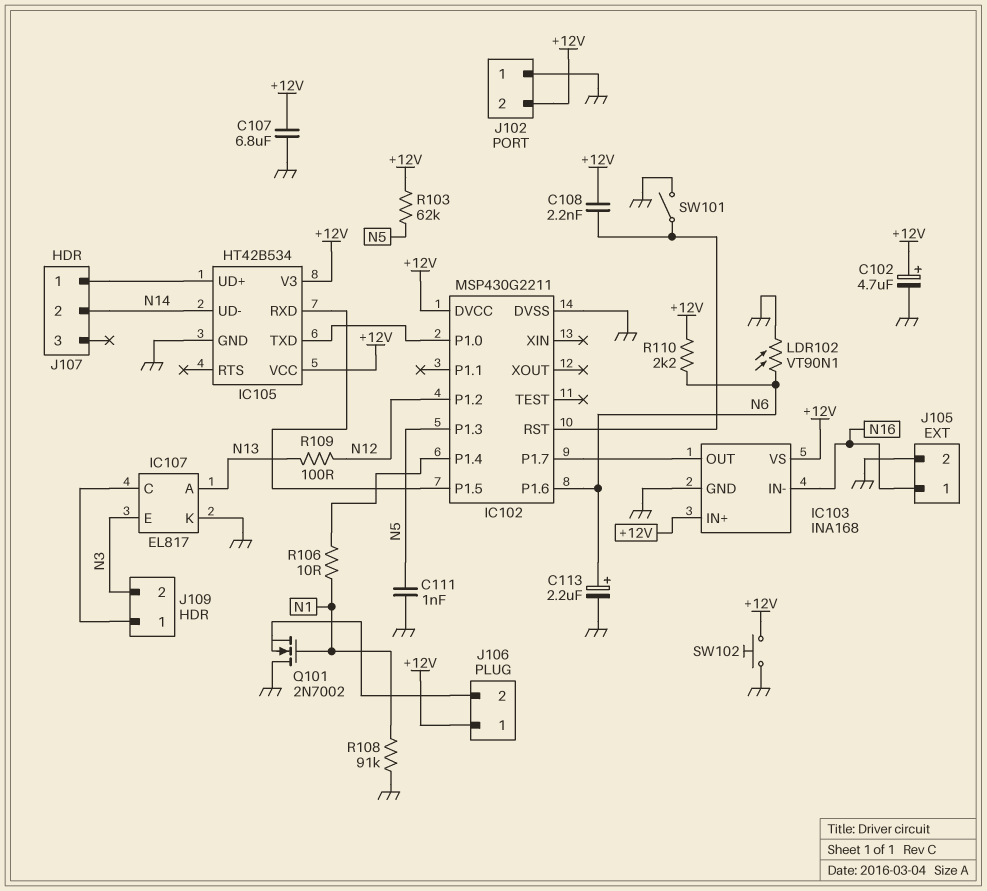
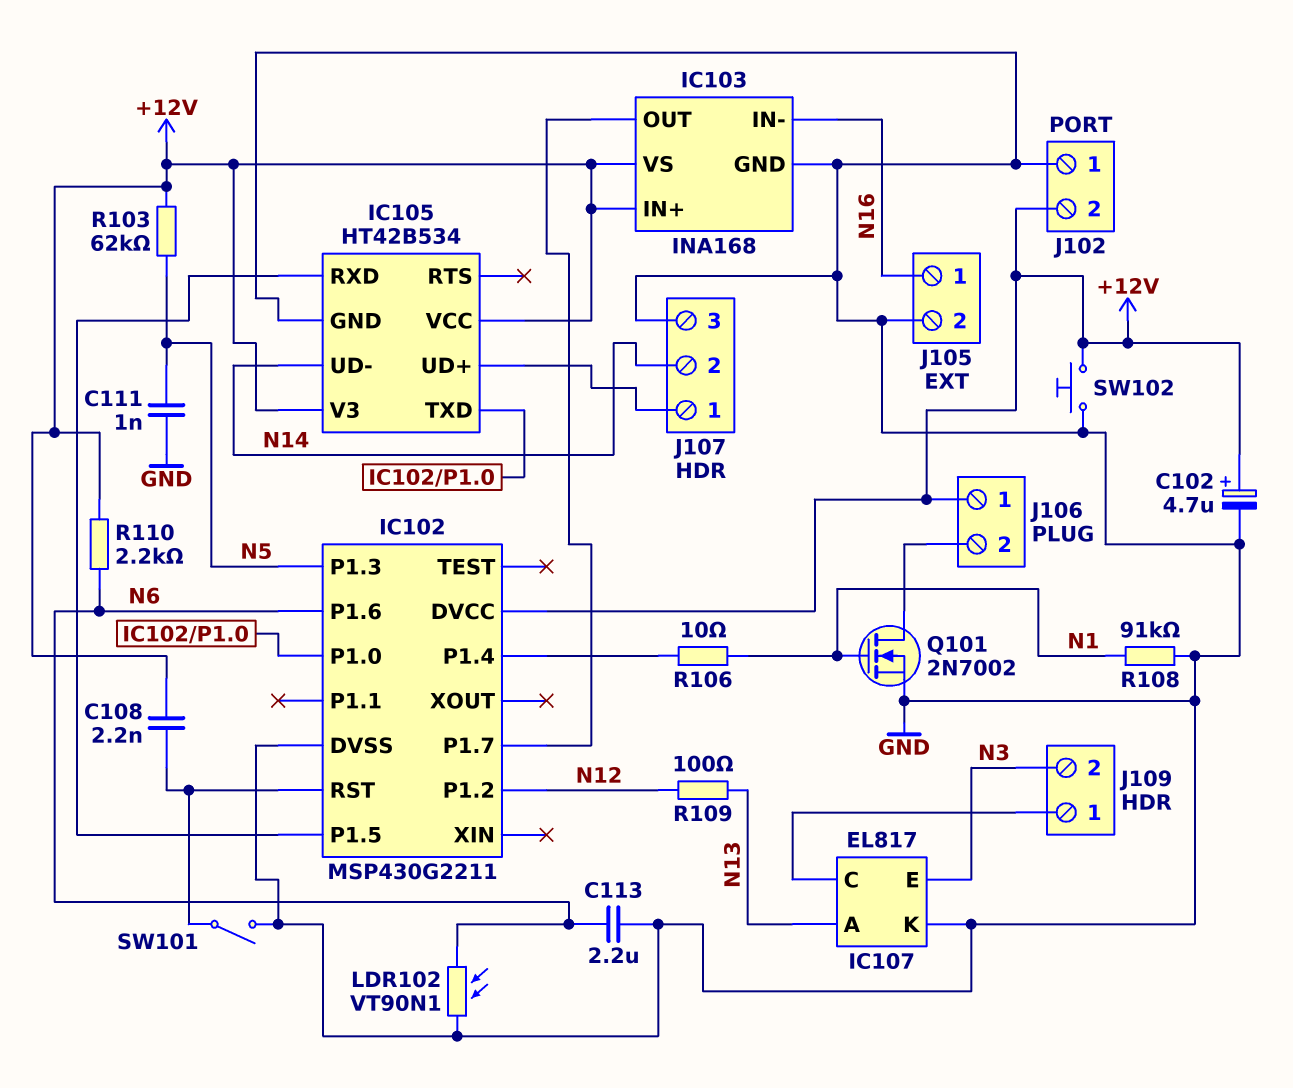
C107: 6.8uF (+12V, GND) -> none
C113: 2.2uF (plus N6, minus GND) -> 2.2uF (GND, N6)
J107 pin 3: none -> GND
Q101: NMOS 2N7002 (G N1, D GND, S J106/2) -> NMOS 2N7002 (G N1, D J106/2, S GND)

